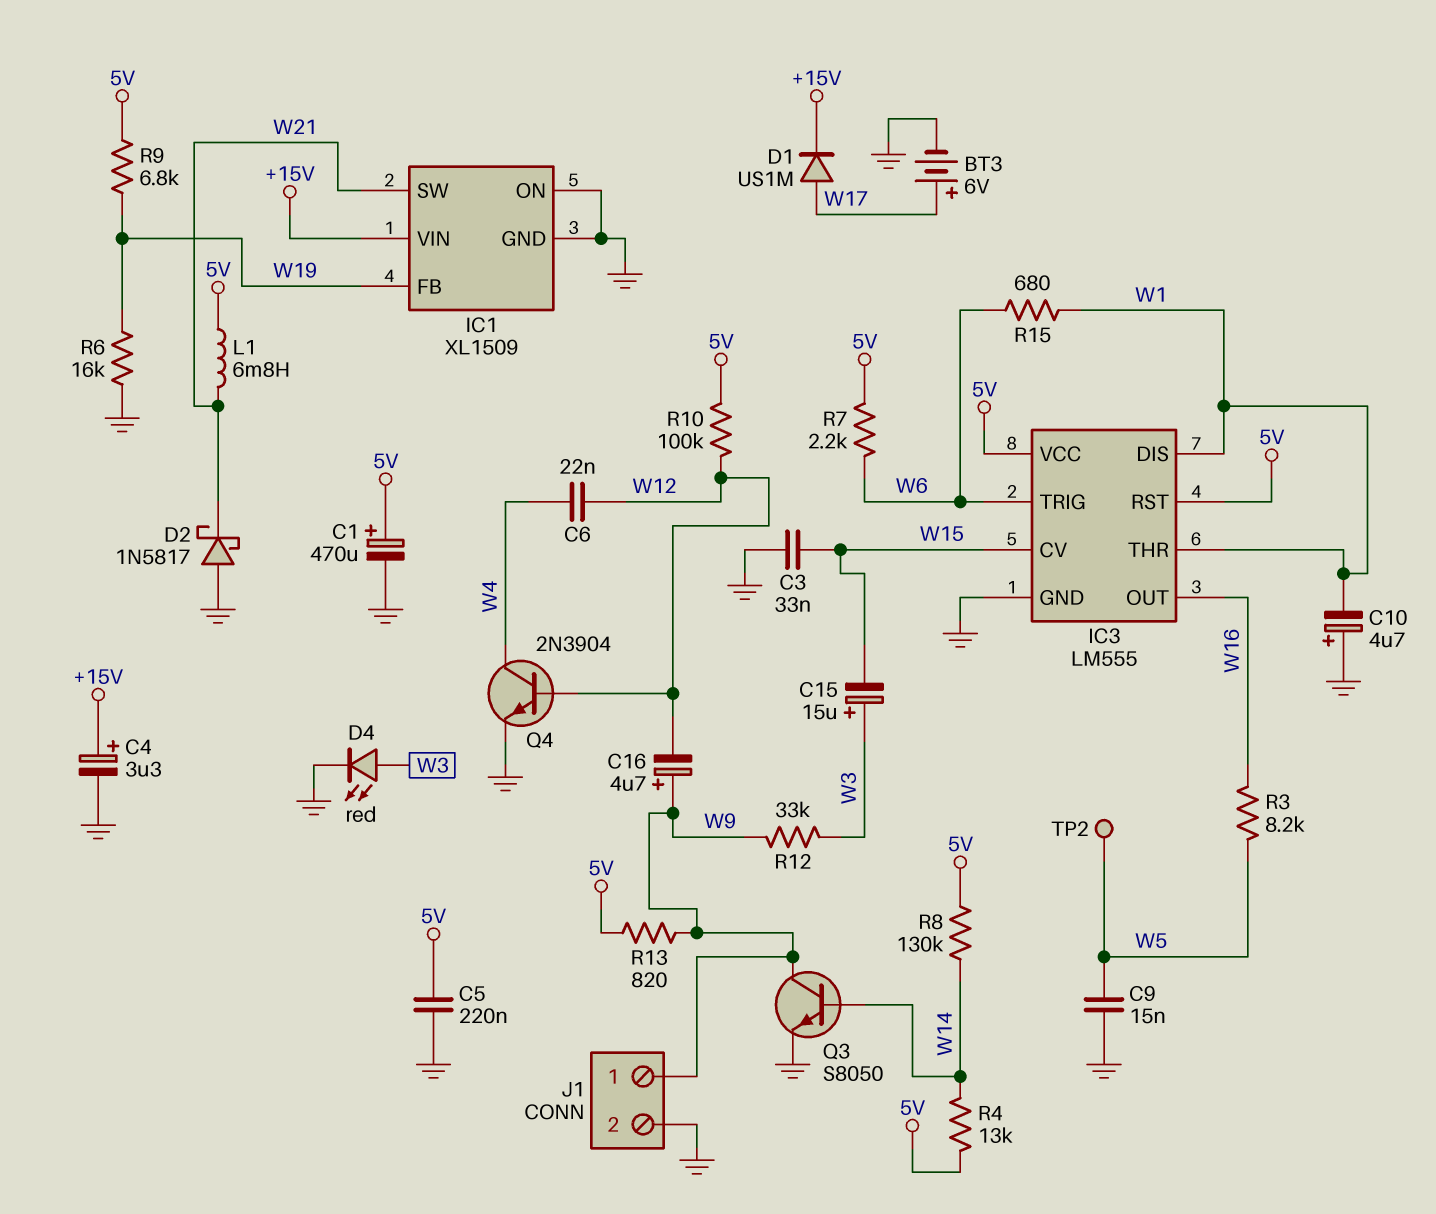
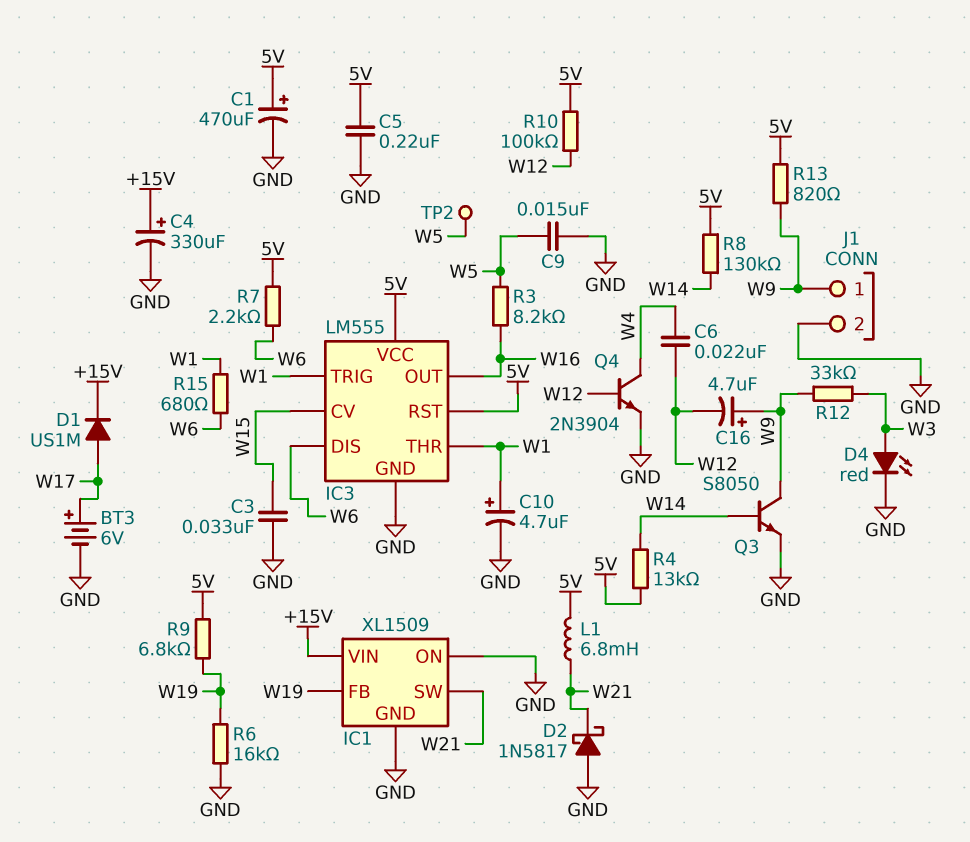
C4: 3.3uF (plus +15V, minus GND) -> 330uF (plus +15V, minus GND)
C10: 4.7uF (plus GND, minus W1) -> 4.7uF (plus W1, minus GND)
C15: 15uF (plus W3, minus W15) -> none
IC3 pin DIS: W1 -> W6
IC3 pin TRIG: W6 -> W1

